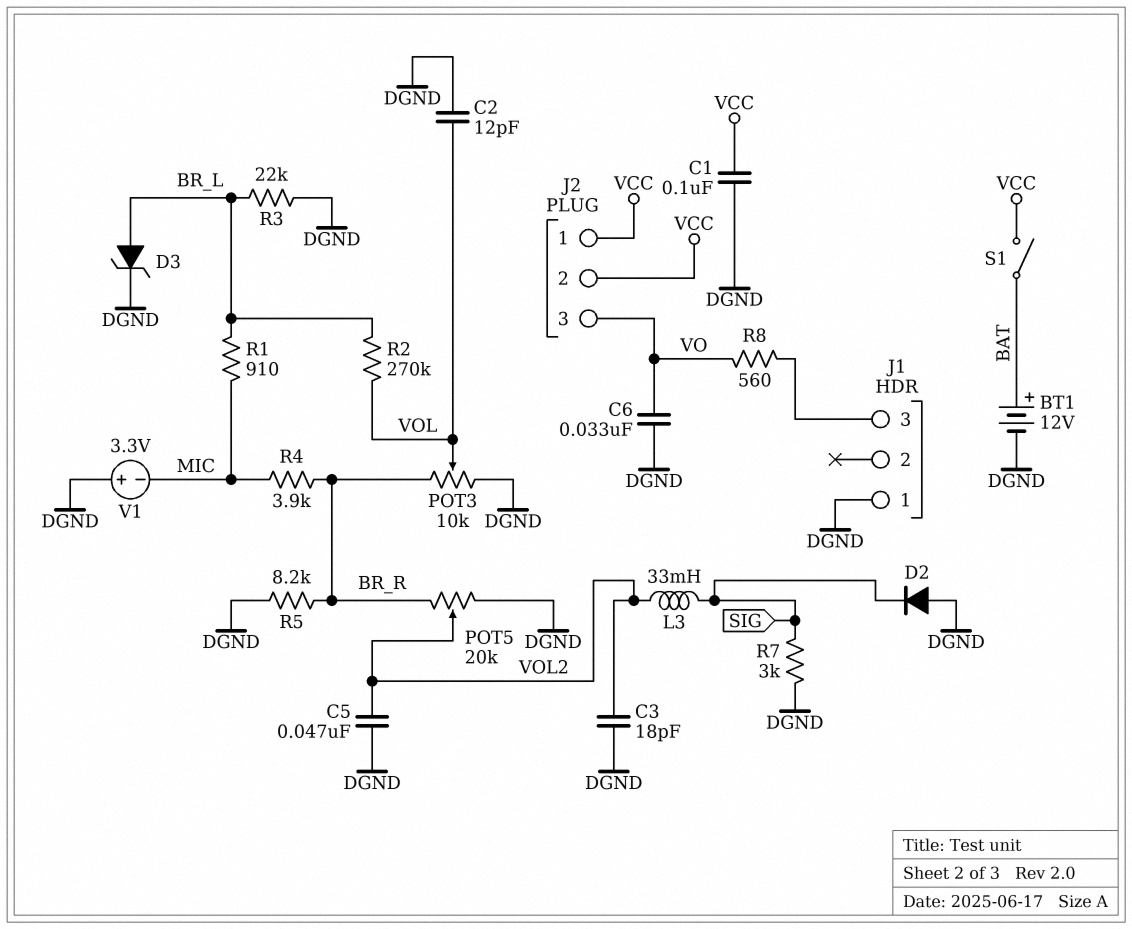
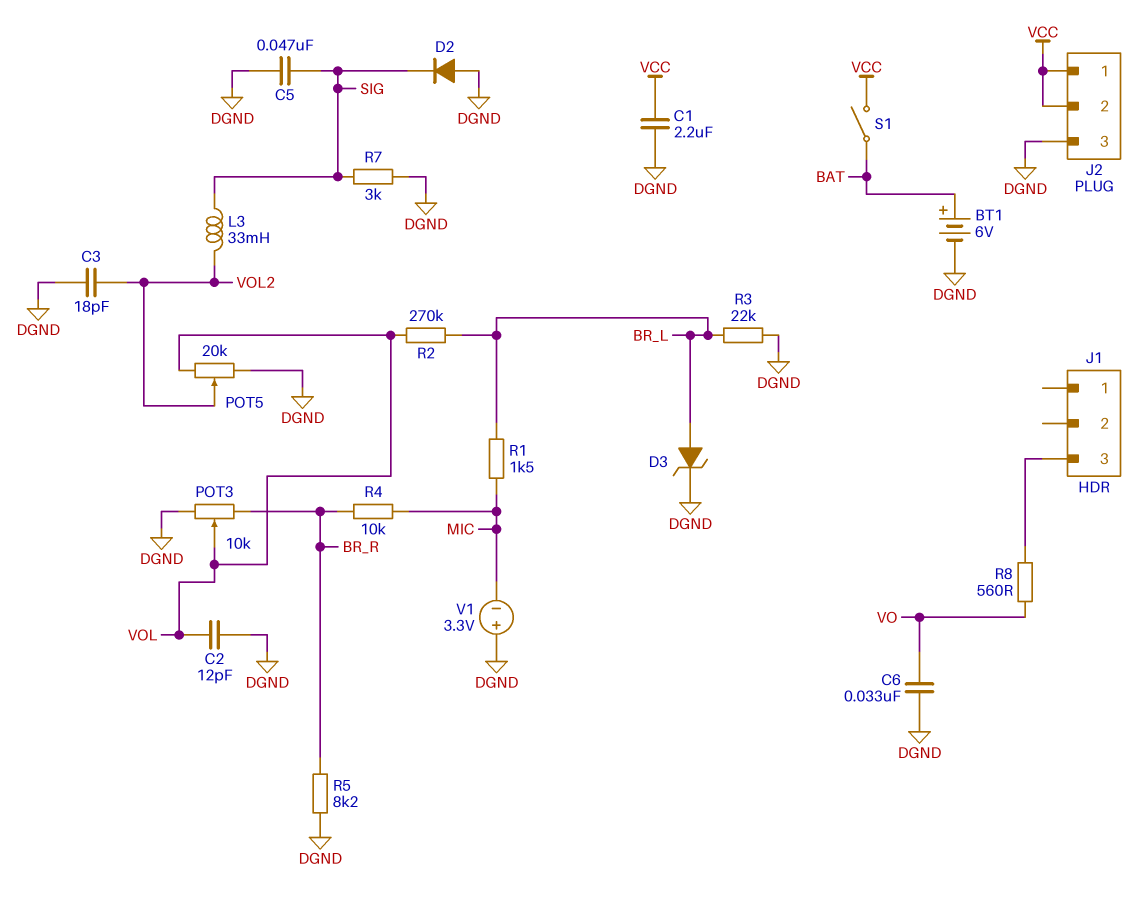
BT1: 12V (plus BAT, minus DGND) -> 6V (plus BAT, minus DGND)
C1: 100nF (DGND, VCC) -> 2.2uF (DGND, VCC)
C5: 47nF (DGND, VOL2) -> 47nF (DGND, SIG)
J1 pin 1: DGND -> none
J2 pin 3: VO -> DGND
POT5: 20k (BR_R, DGND, wiper VOL2) -> 20k (DGND, VOL, wiper VOL2)
R1: 910 (BR_L, MIC) -> 1.5k (BR_L, MIC)
R4: 3.9k (BR_R, MIC) -> 10k (BR_R, MIC)

